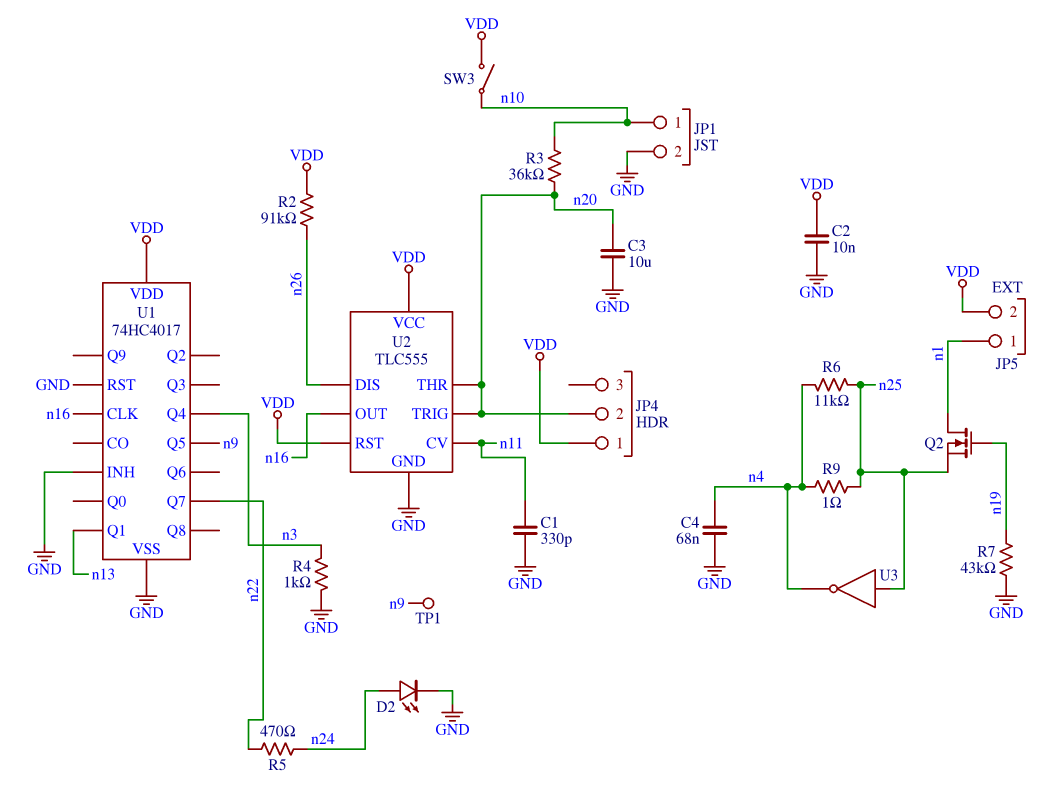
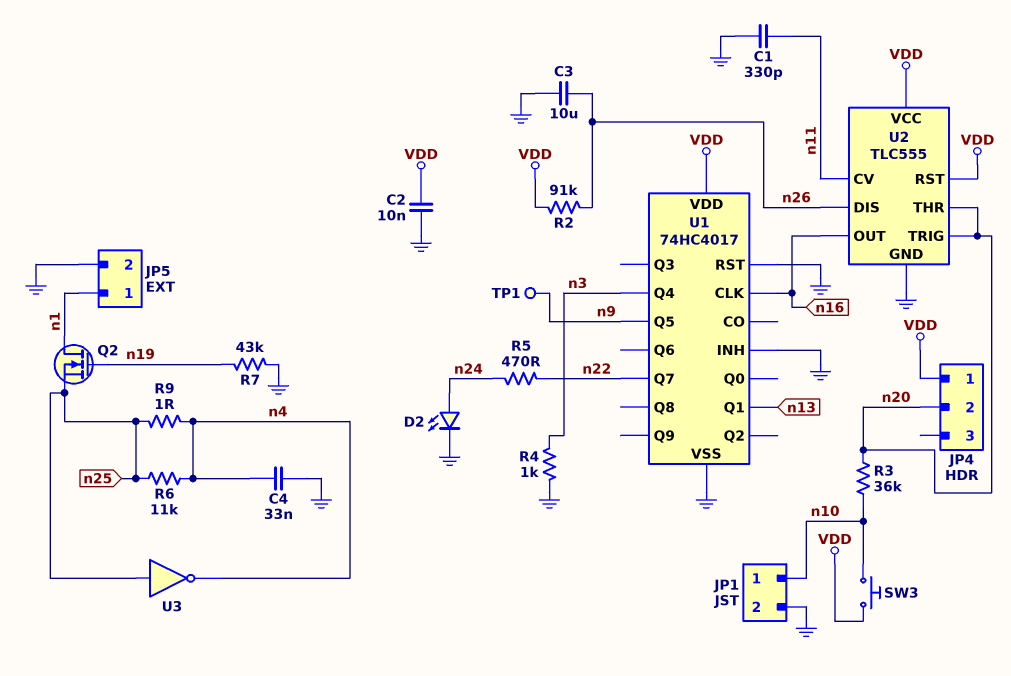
C3: 10uF (GND, n20) -> 10uF (GND, n26)
C4: 68nF (GND, n4) -> 33nF (GND, n4)
JP5 pin 2: VDD -> GND
SW3: switch (VDD, n10) -> button (VDD, n10)

